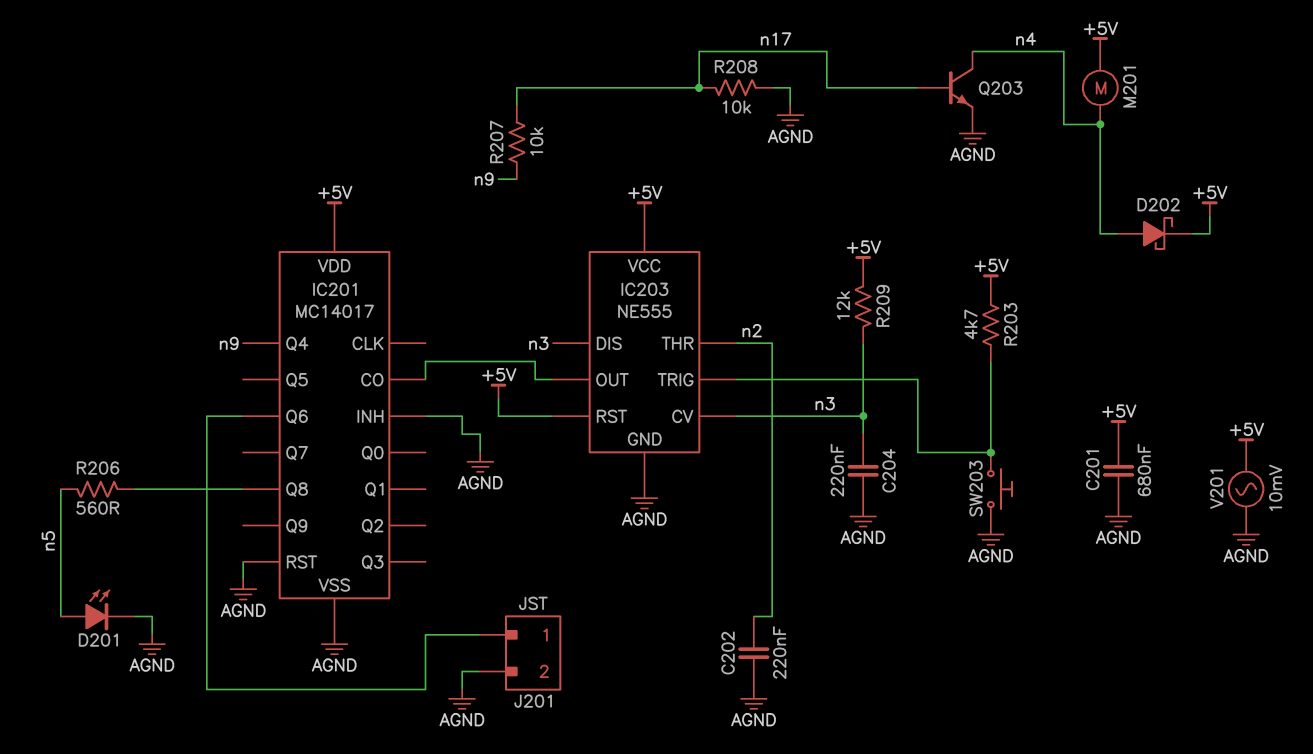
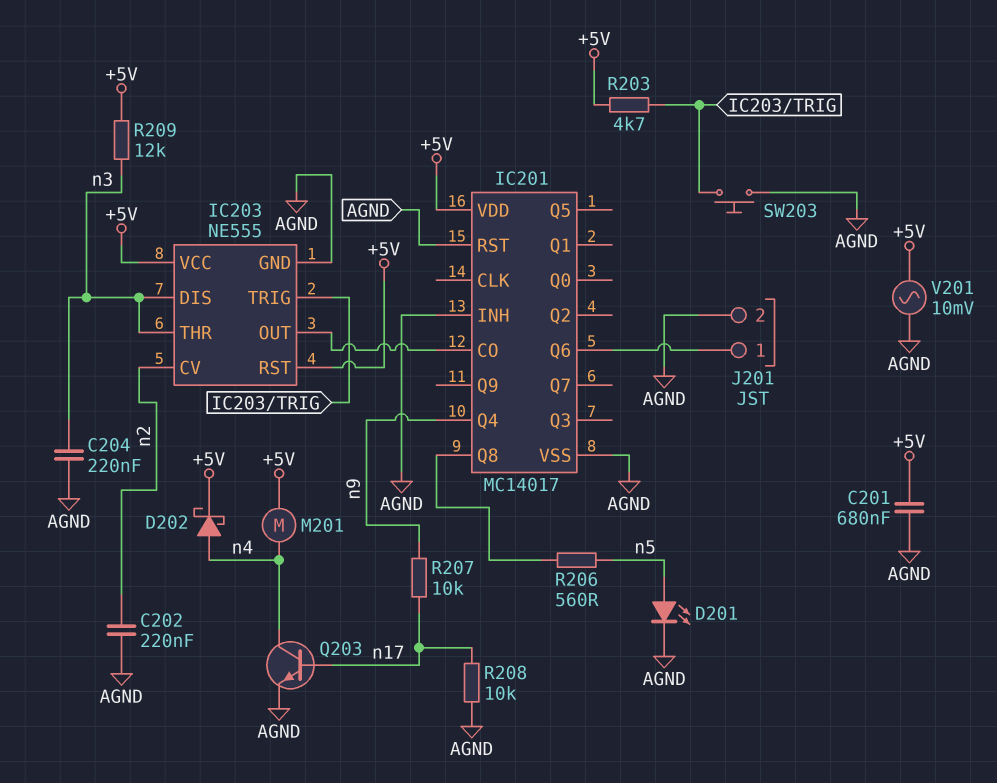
IC203 pin CV: n3 -> n2
IC203 pin THR: n2 -> n3

